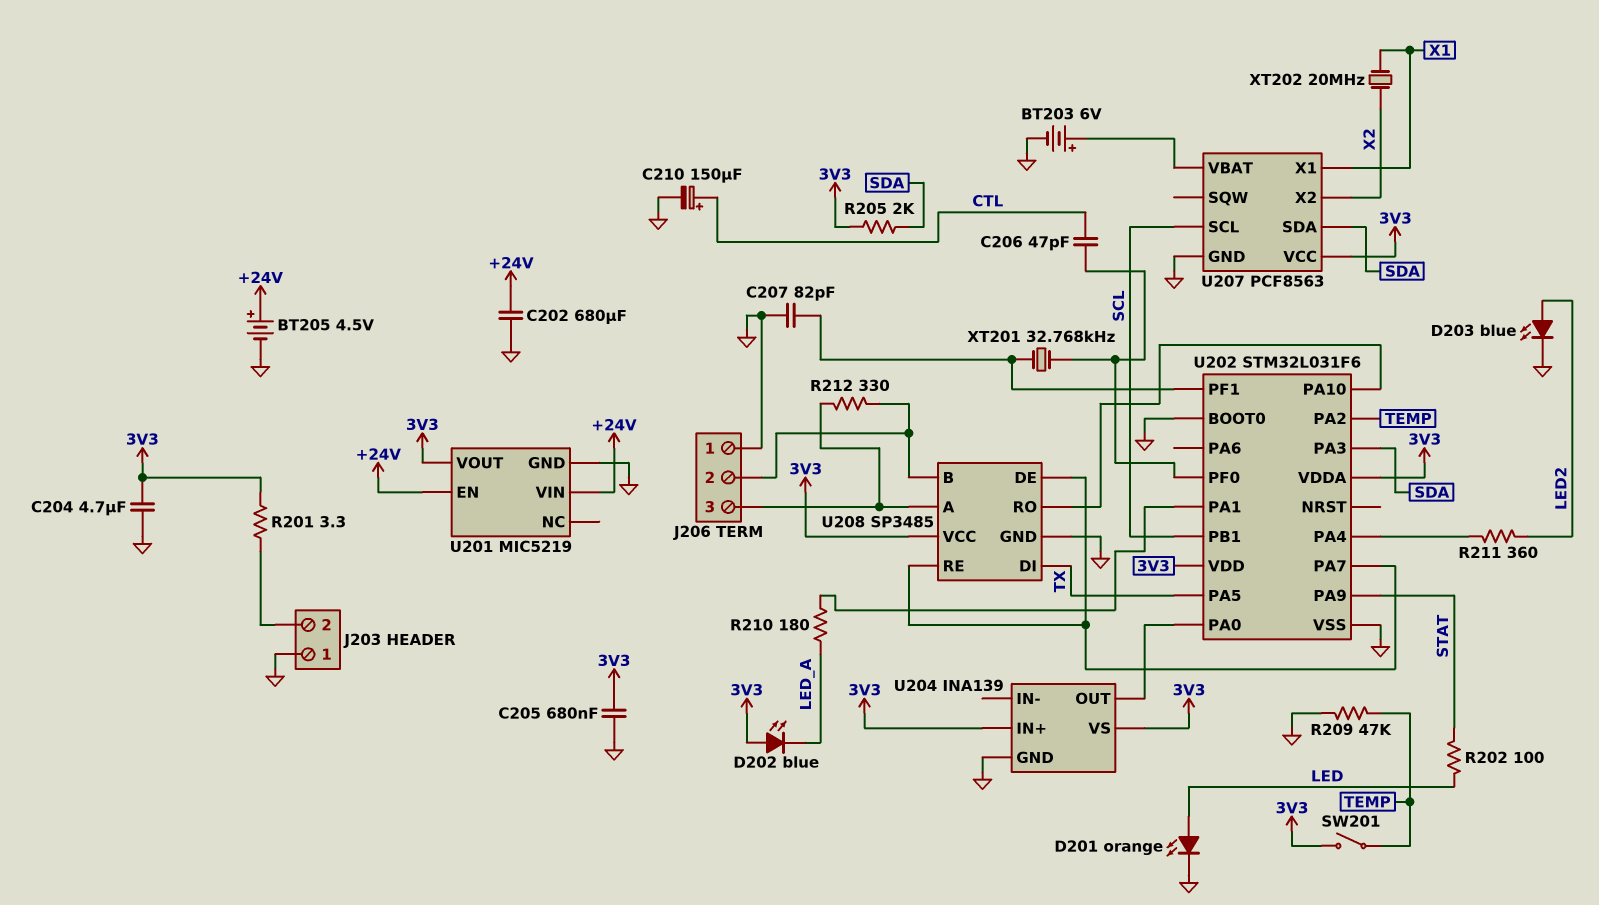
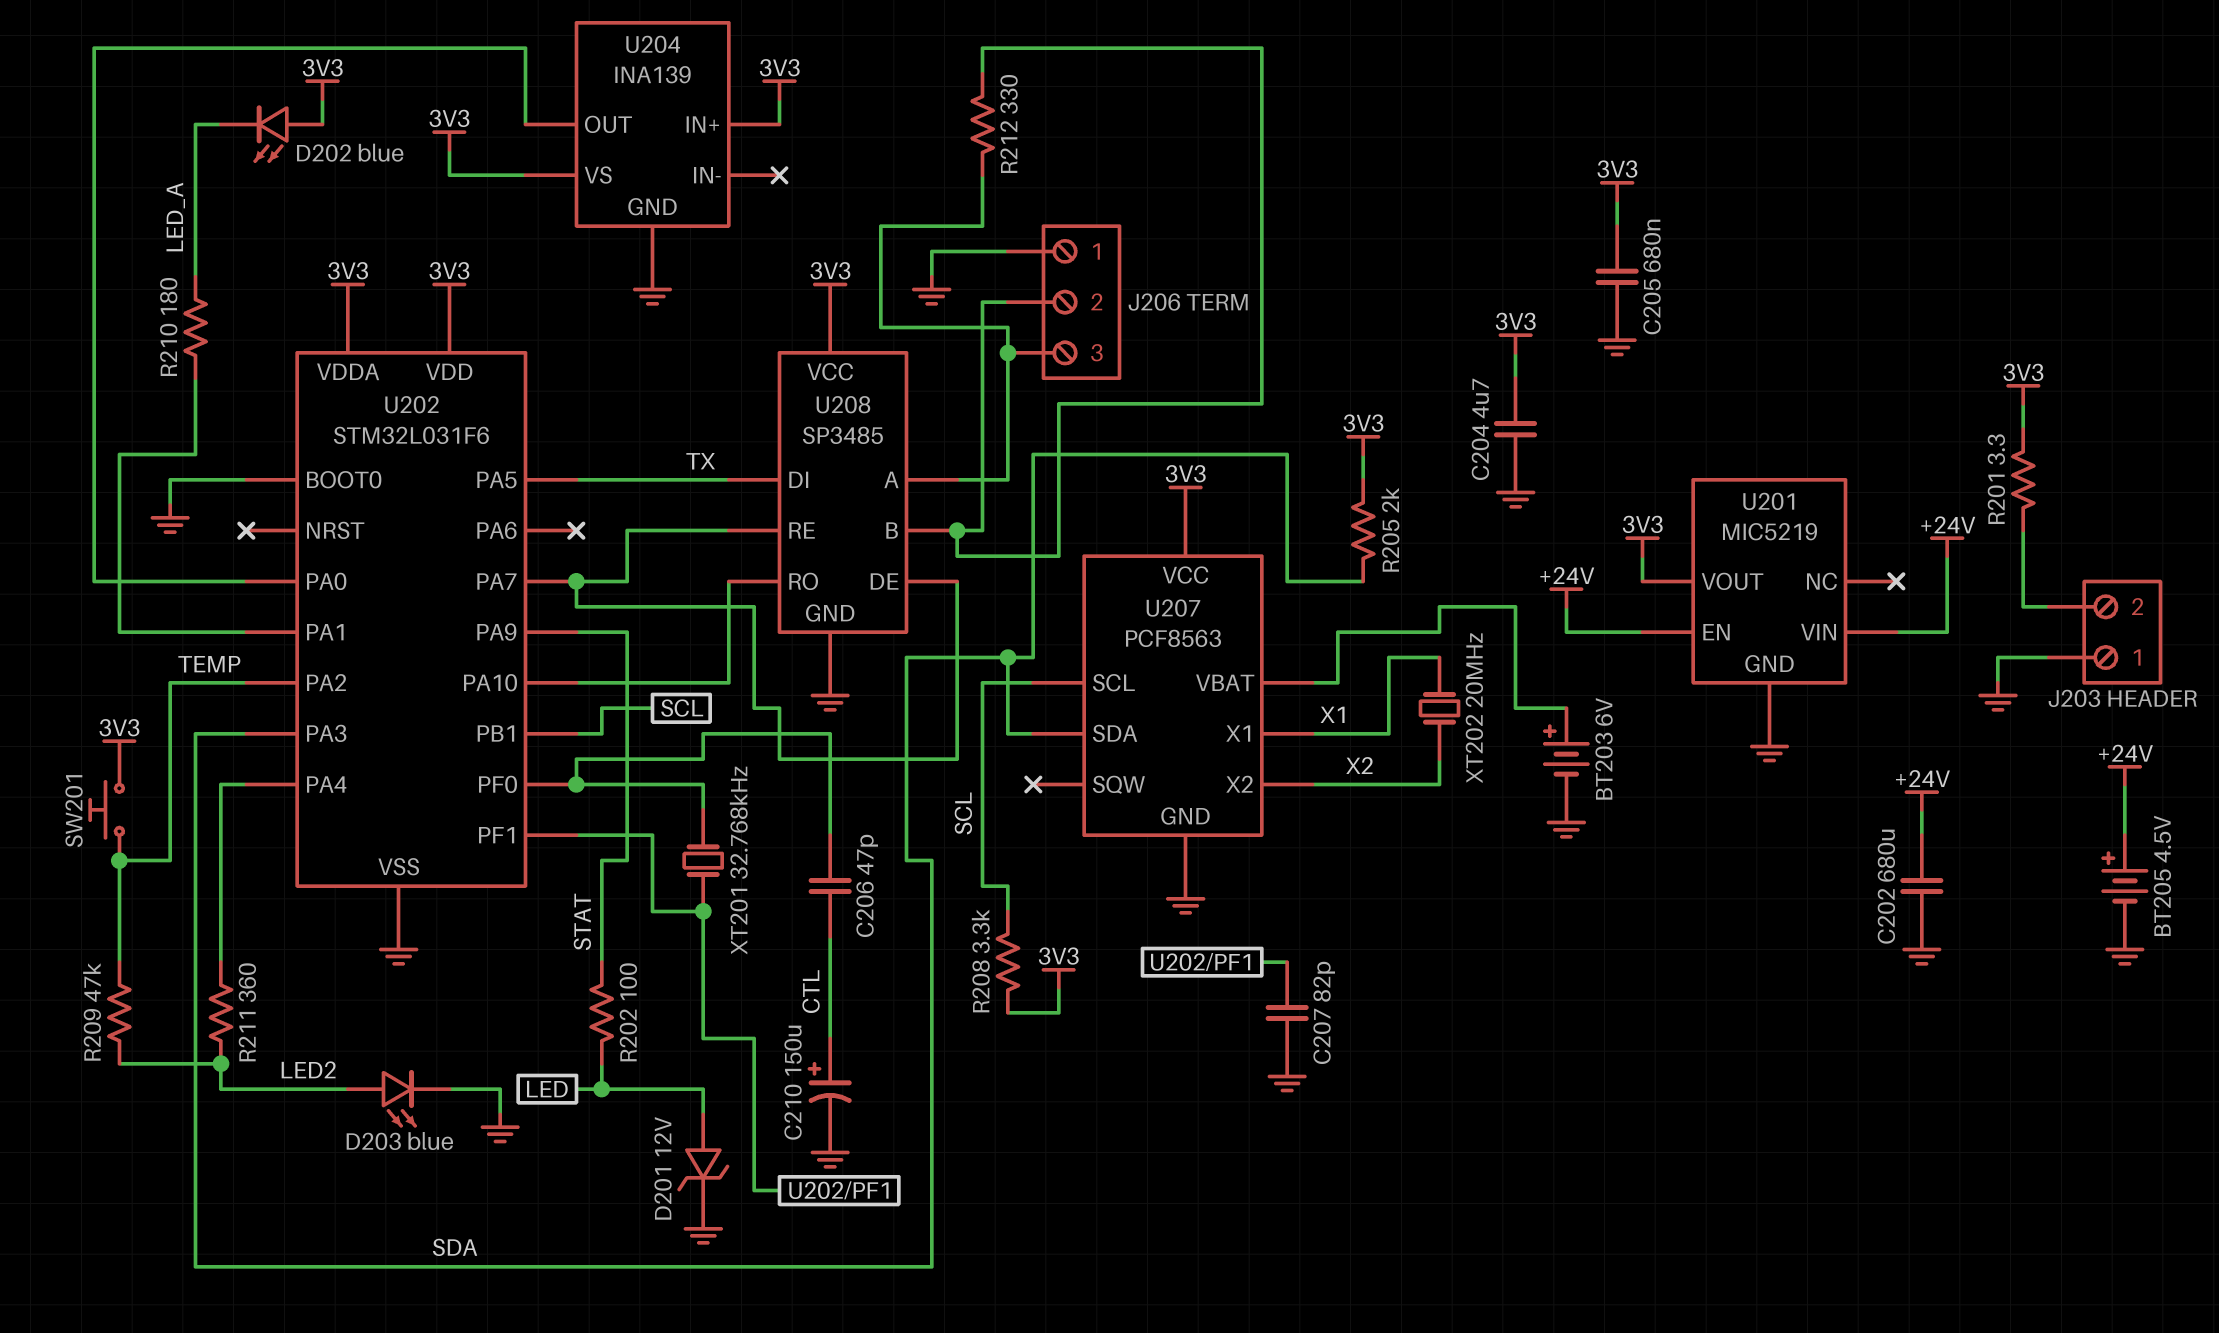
D201: LED orange (A LED, K GND) -> zener 12V (A LED, K GND)
R208: none -> 3.3k (3V3, SCL)
R209: 47k (GND, TEMP) -> 47k (LED2, TEMP)
SW201: switch (3V3, TEMP) -> button (3V3, TEMP)

